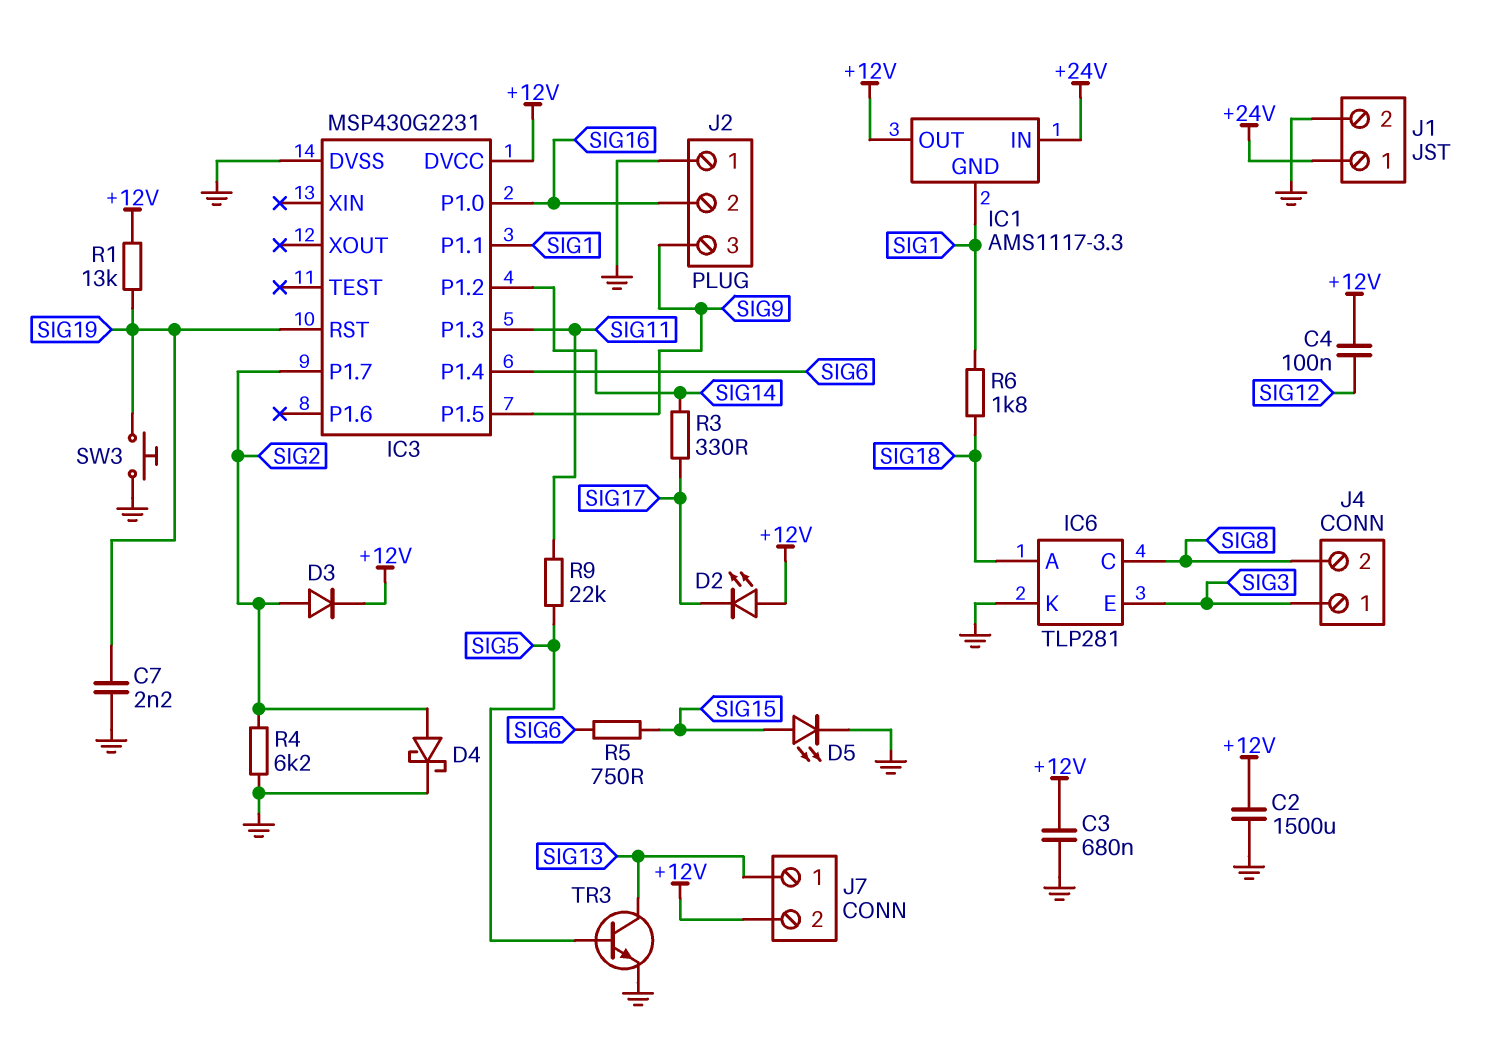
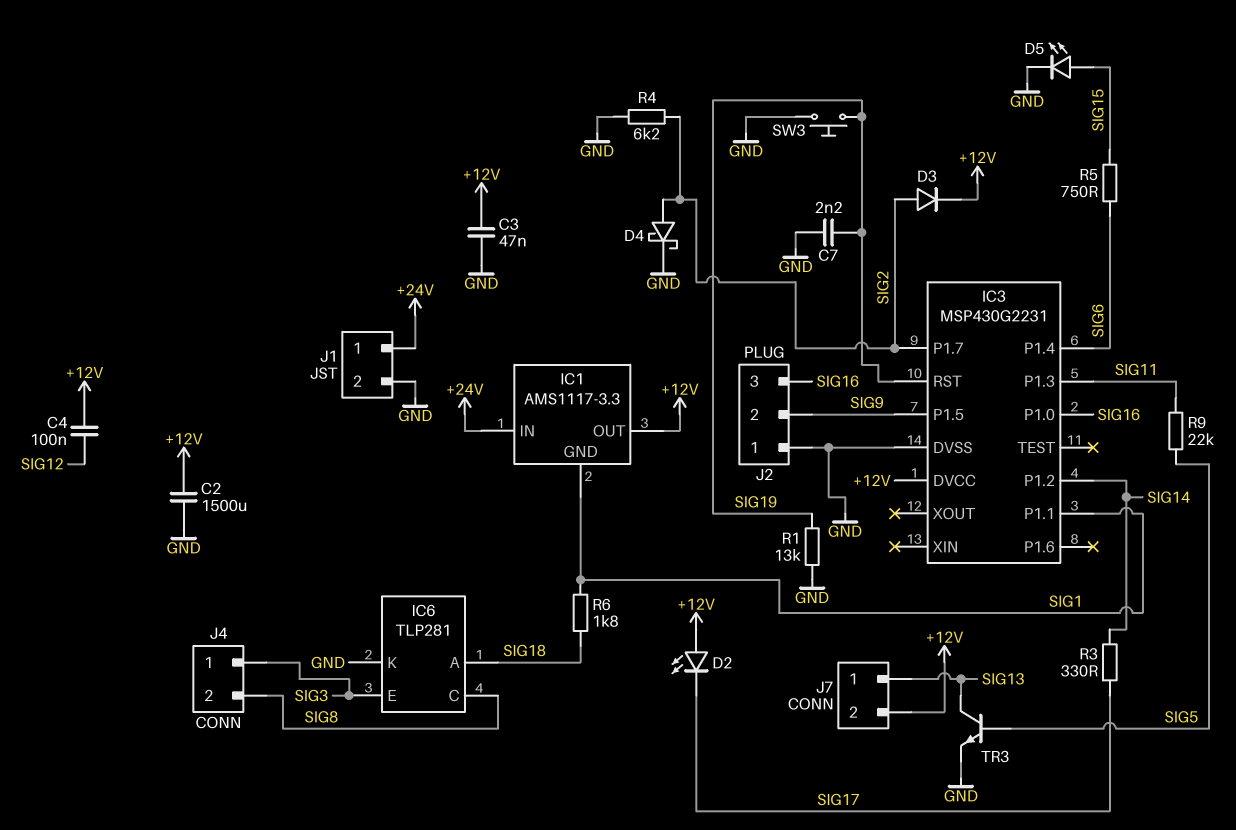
C3: 680nF (+12V, GND) -> 47nF (+12V, GND)
J2 pin 2: SIG16 -> SIG9
J2 pin 3: SIG9 -> SIG16
R1: 13k (+12V, SIG19) -> 13k (GND, SIG19)

